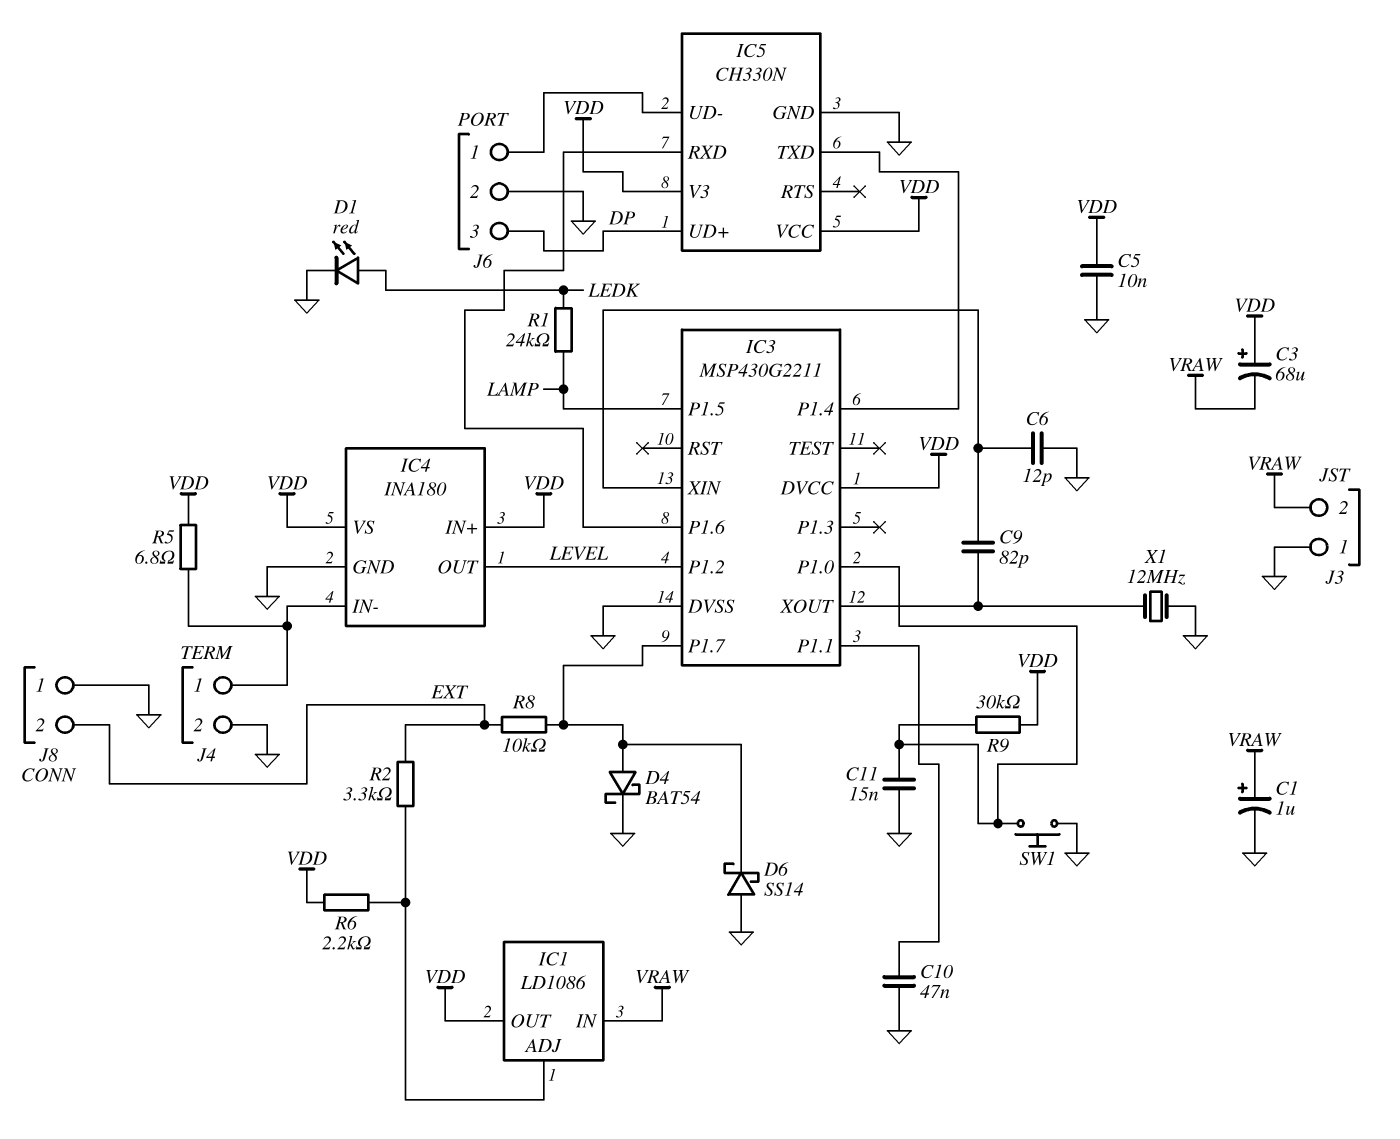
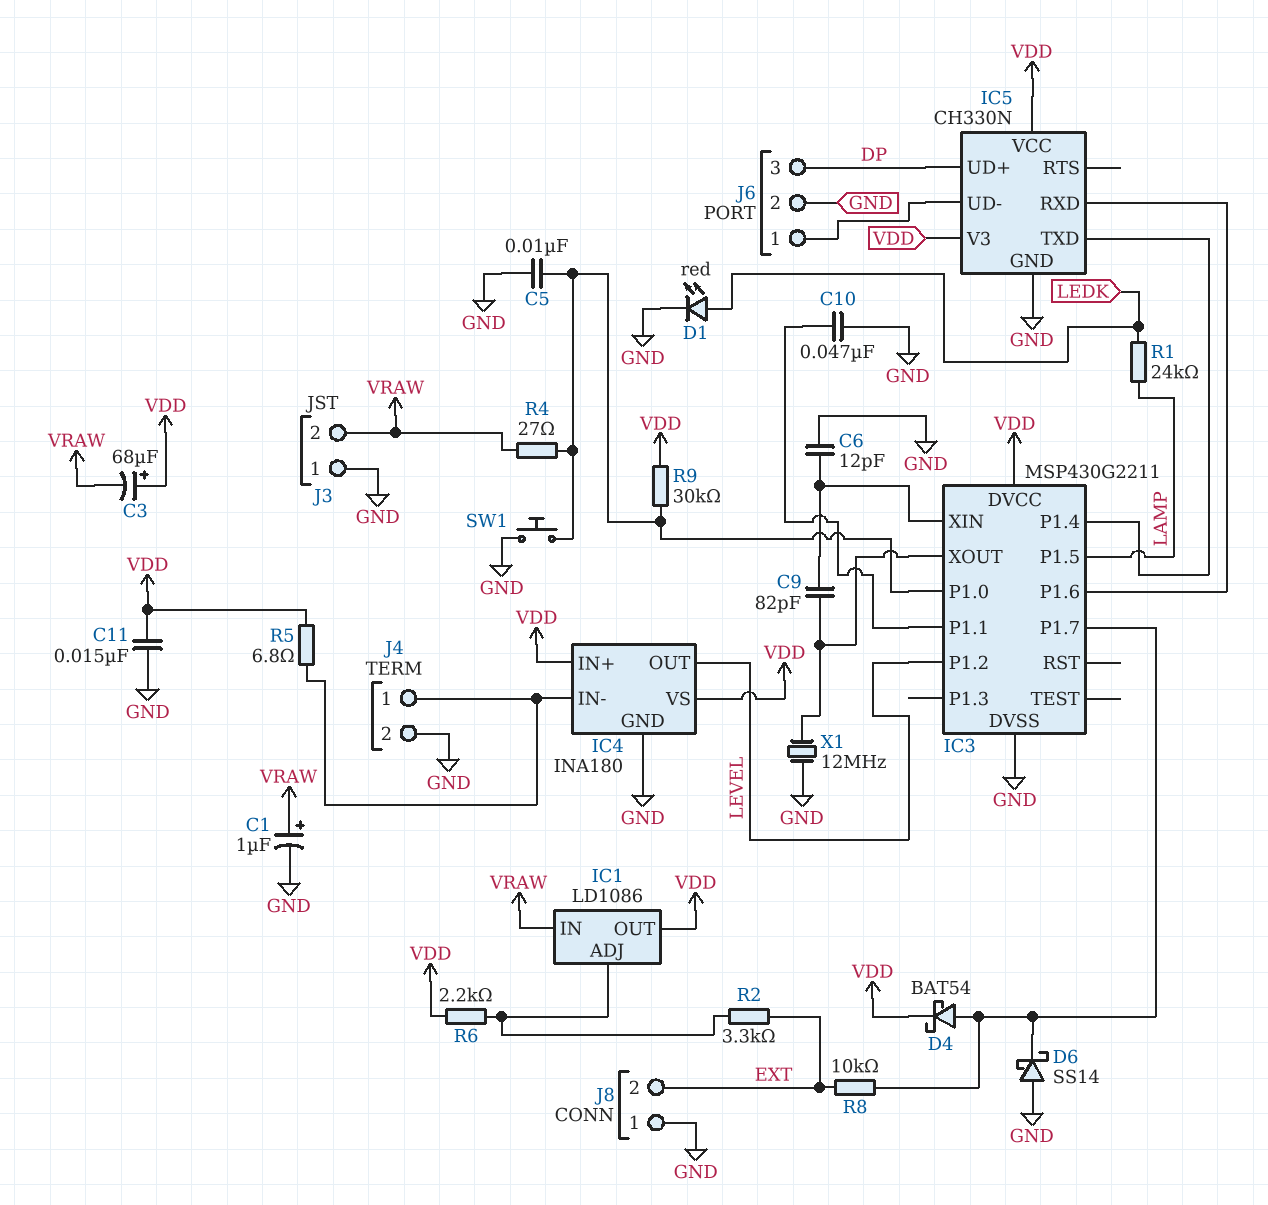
C5: 10nF (GND, VDD) -> 10nF (GND, IC3/P1.0)
C11: 15nF (GND, IC3/P1.0) -> 15nF (GND, VDD)
D4: schottky BAT54 (A IC3/P1.7, K GND) -> schottky BAT54 (A IC3/P1.7, K VDD)
R4: none -> 27 (IC3/P1.0, VRAW)

